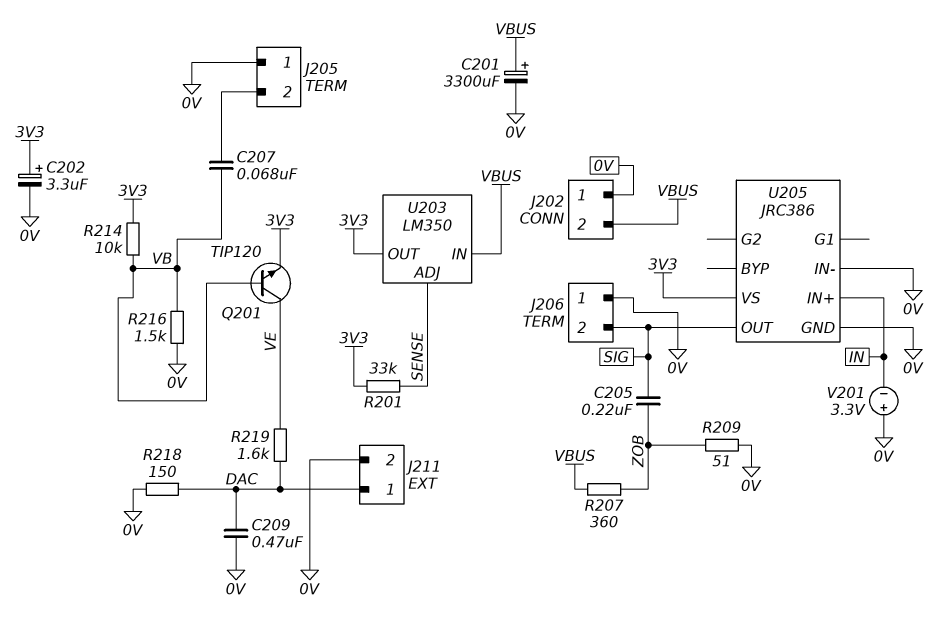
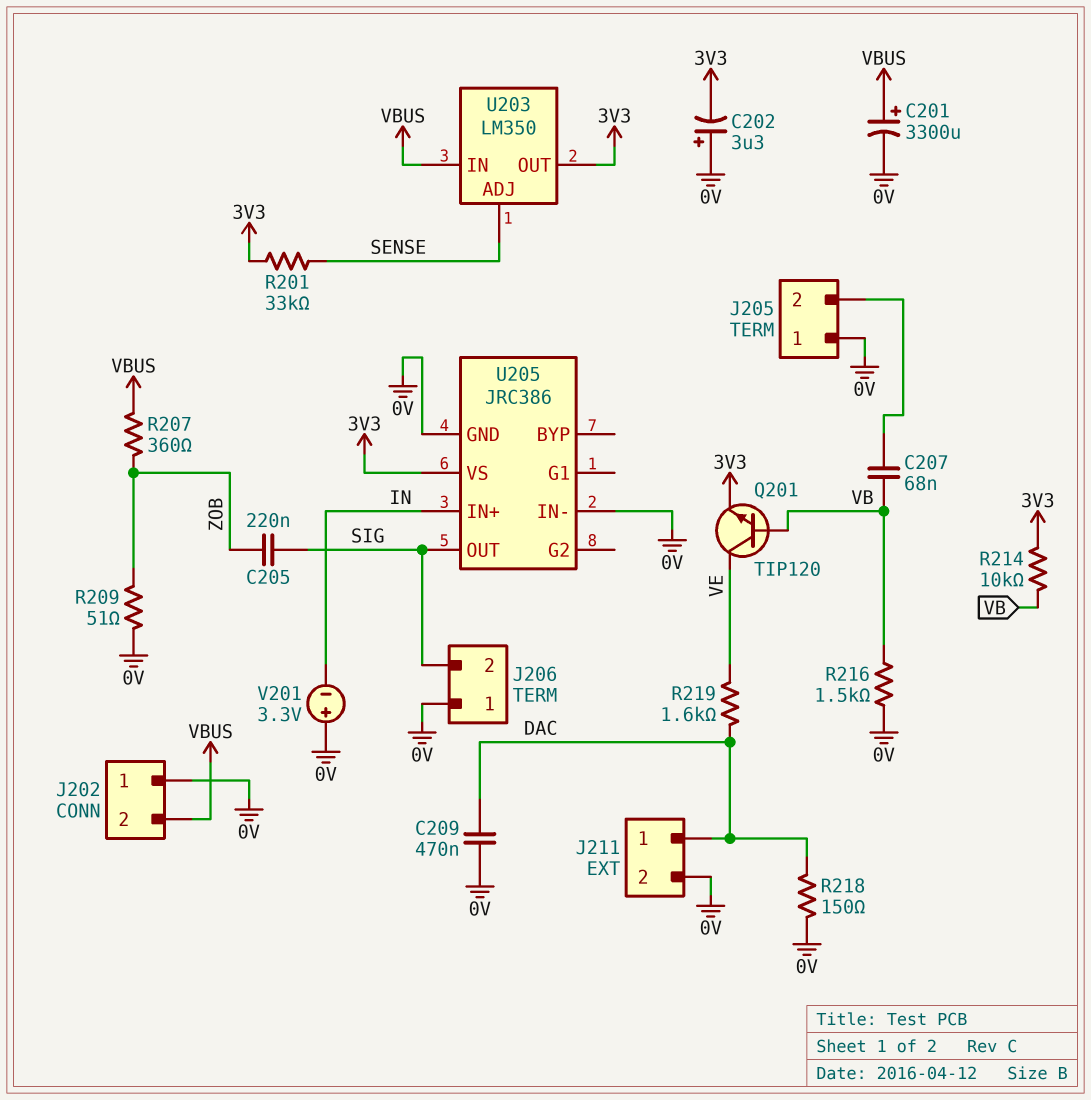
C202: 3.3uF (plus 3V3, minus 0V) -> 3.3uF (plus 0V, minus 3V3)

